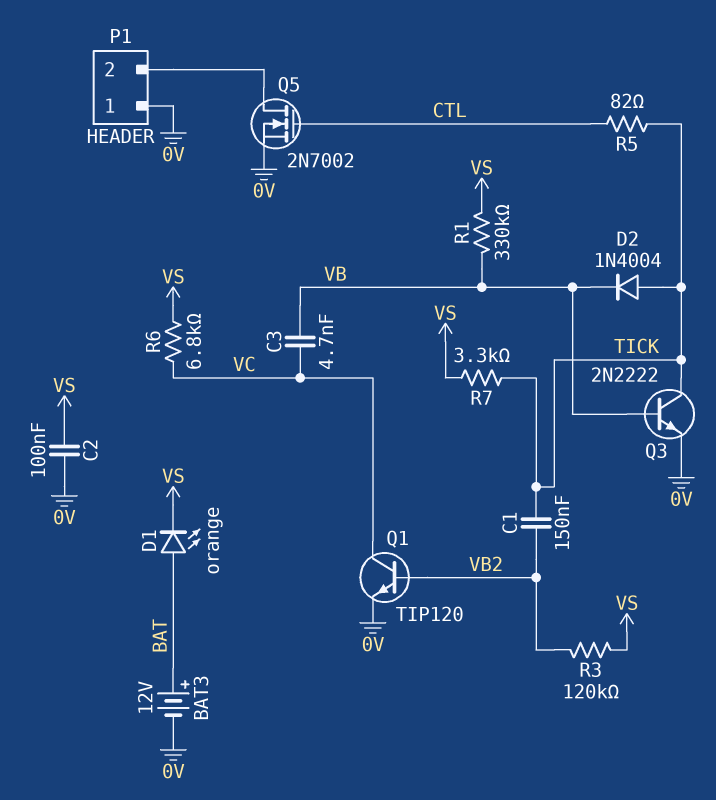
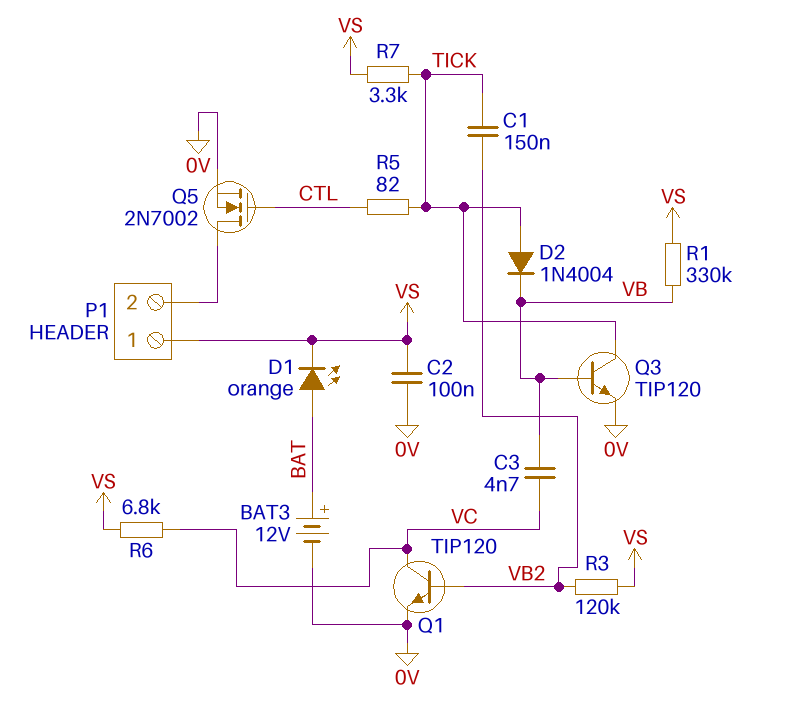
P1 pin 1: 0V -> VS
Q3: NPN 2N2222 (B VB, C TICK, E 0V) -> NPN TIP120 (B VB, C TICK, E 0V)

